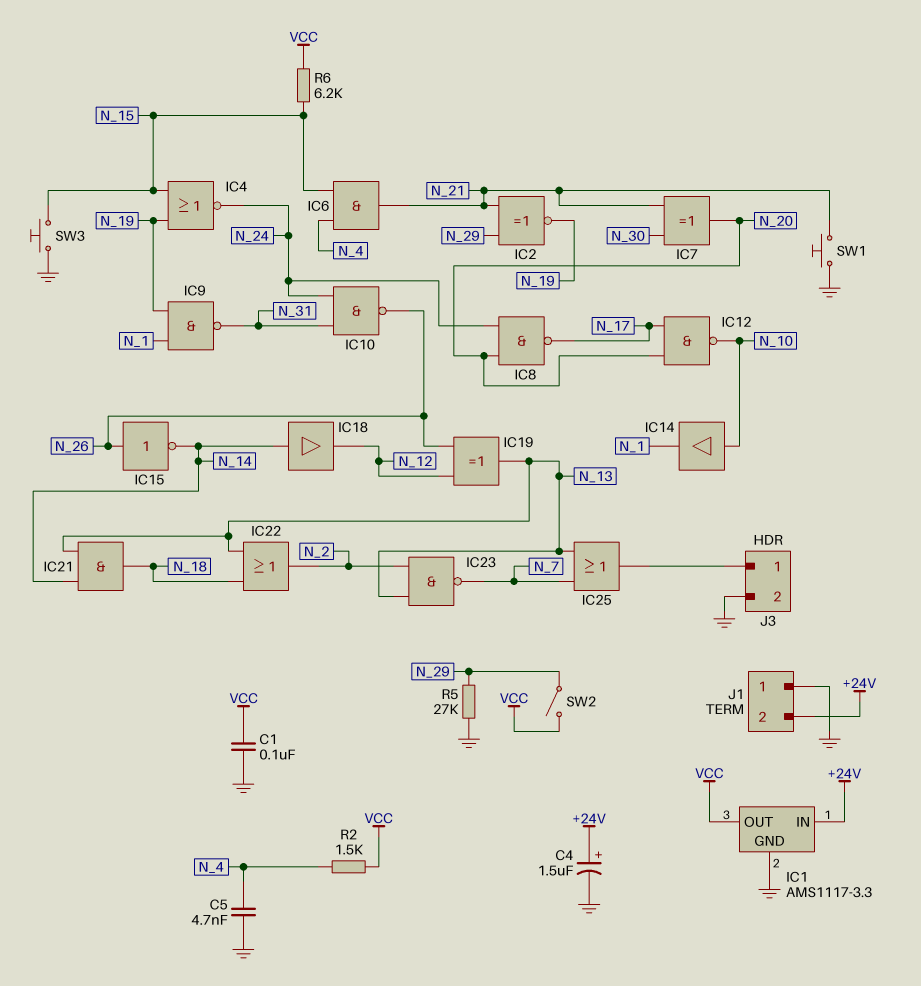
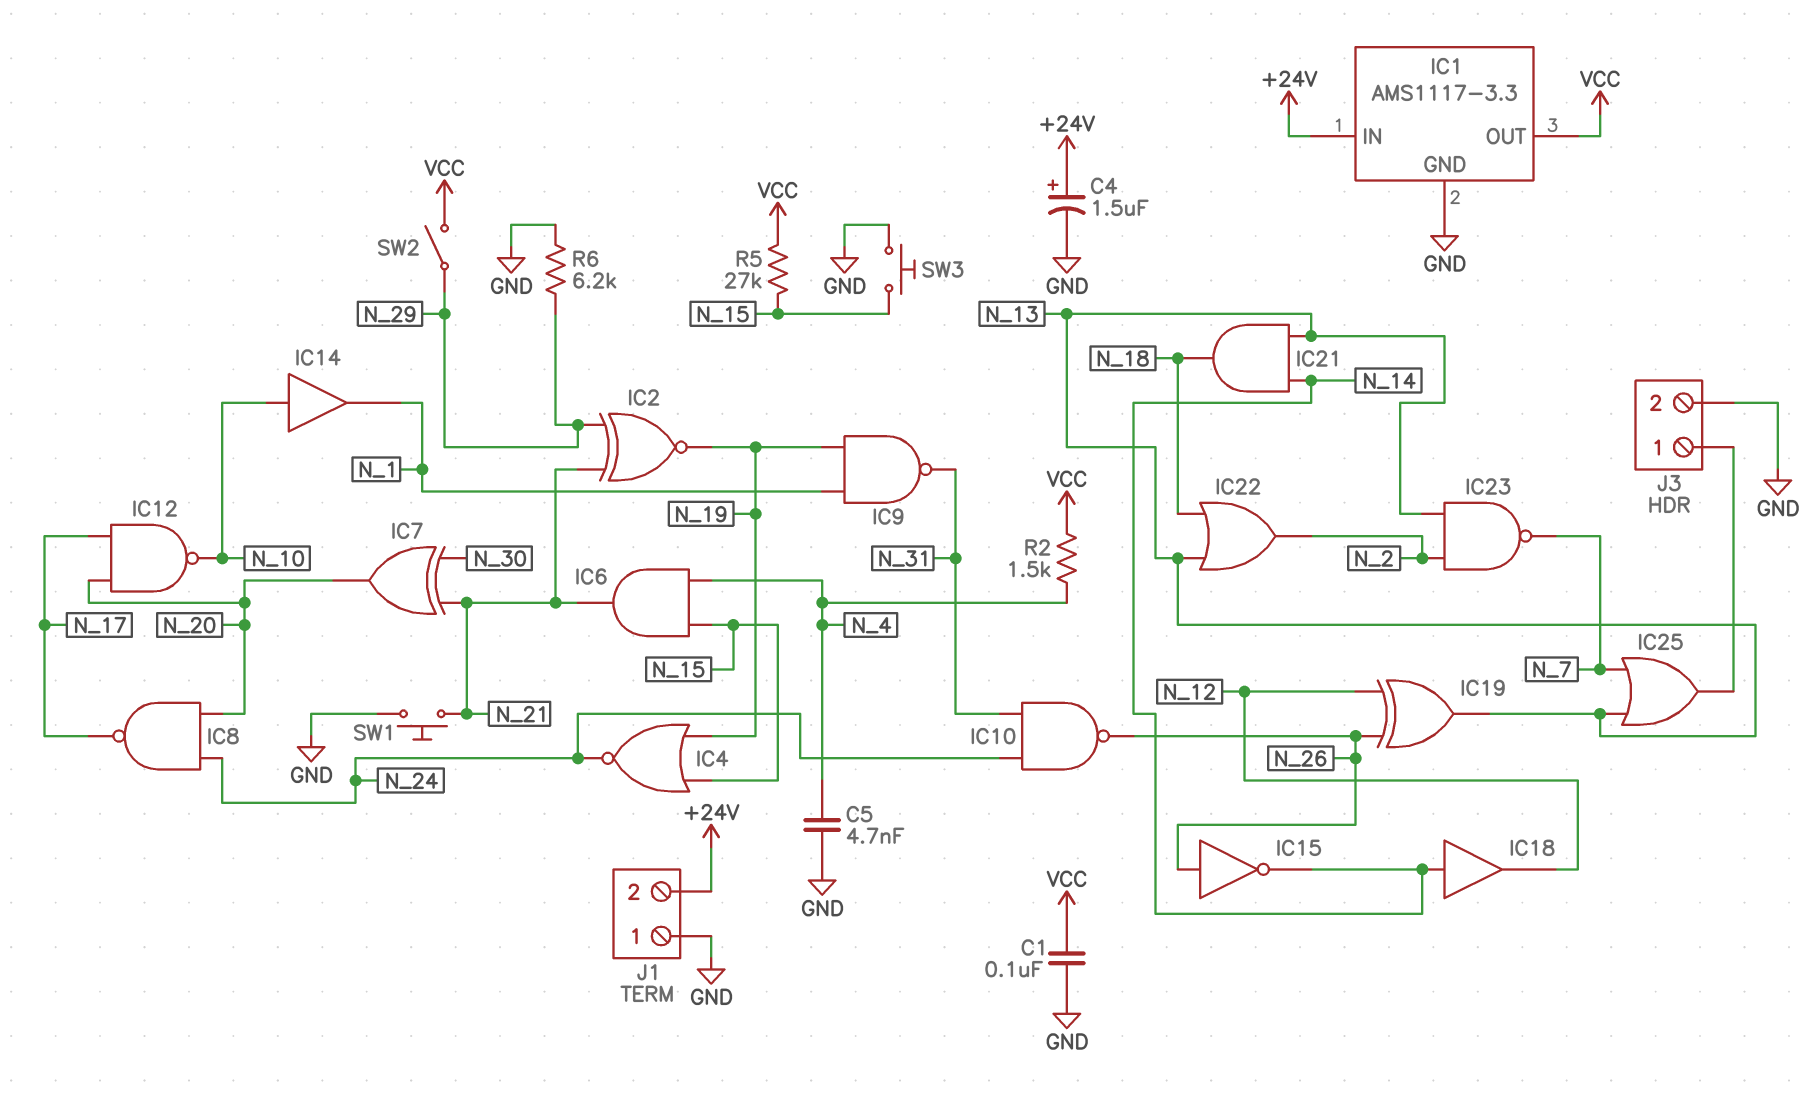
R5: 27k (GND, N_29) -> 27k (N_15, VCC)
R6: 6.2k (N_15, VCC) -> 6.2k (GND, N_29)

